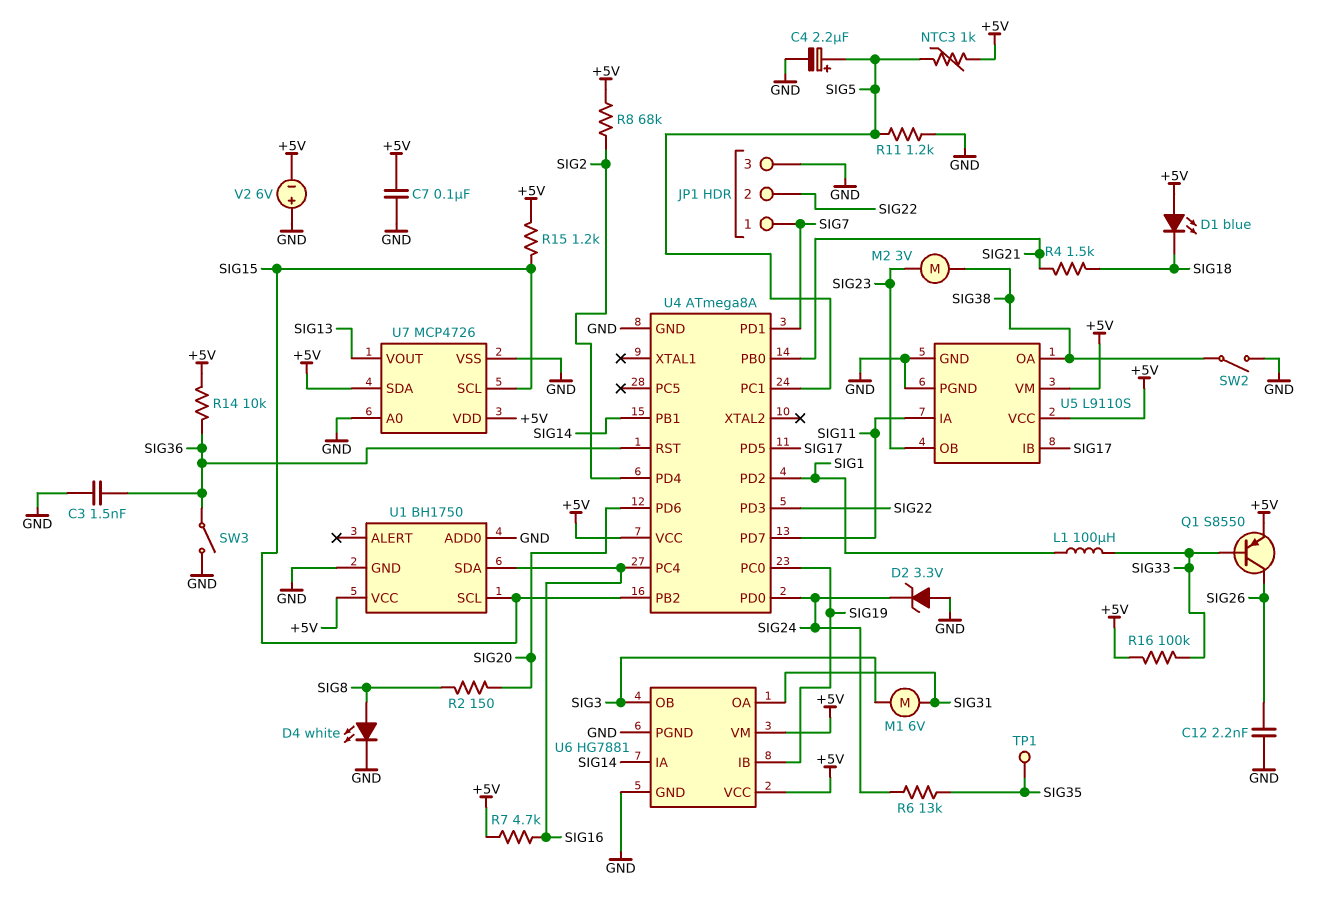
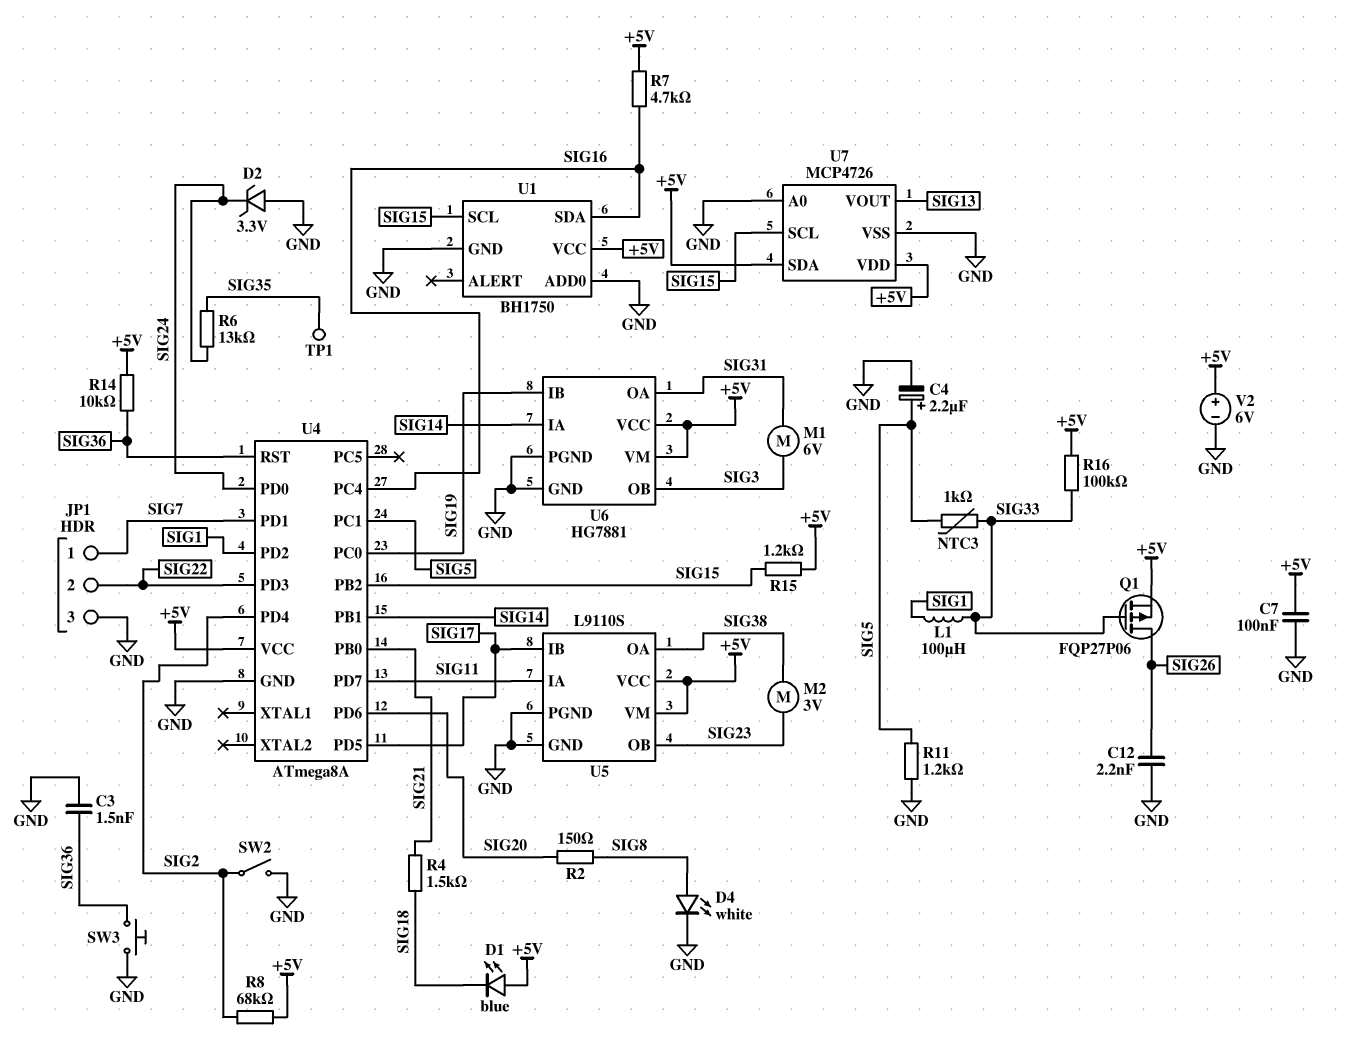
NTC3: 1k (+5V, SIG5) -> 1k (SIG5, SIG33)
Q1: PNP S8550 (B SIG33, C SIG26, E +5V) -> PMOS FQP27P06 (G SIG33, D SIG26, S +5V)
SW2: switch (GND, SIG38) -> switch (GND, SIG2)
SW3: switch (GND, SIG36) -> button (GND, SIG36)
V2: 6V (plus GND, minus +5V) -> 6V (plus +5V, minus GND)

